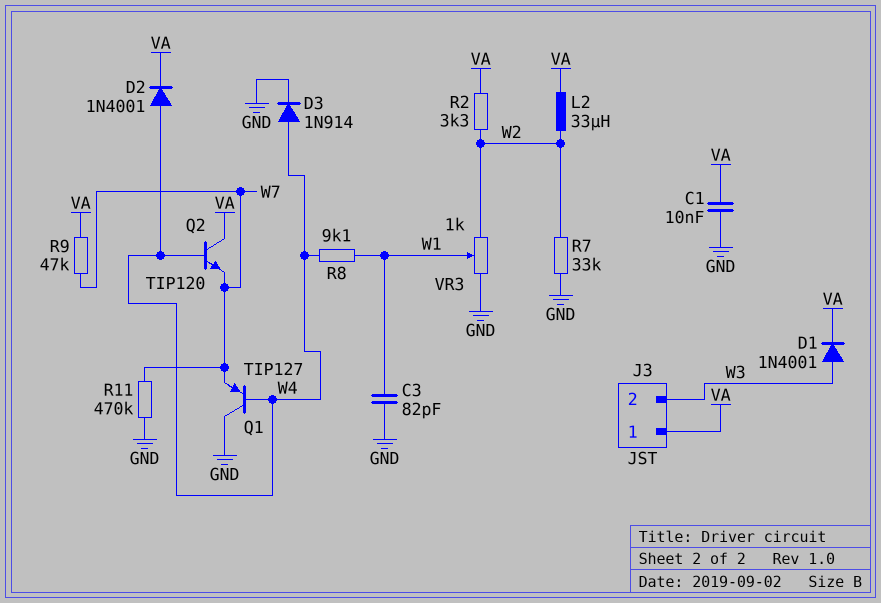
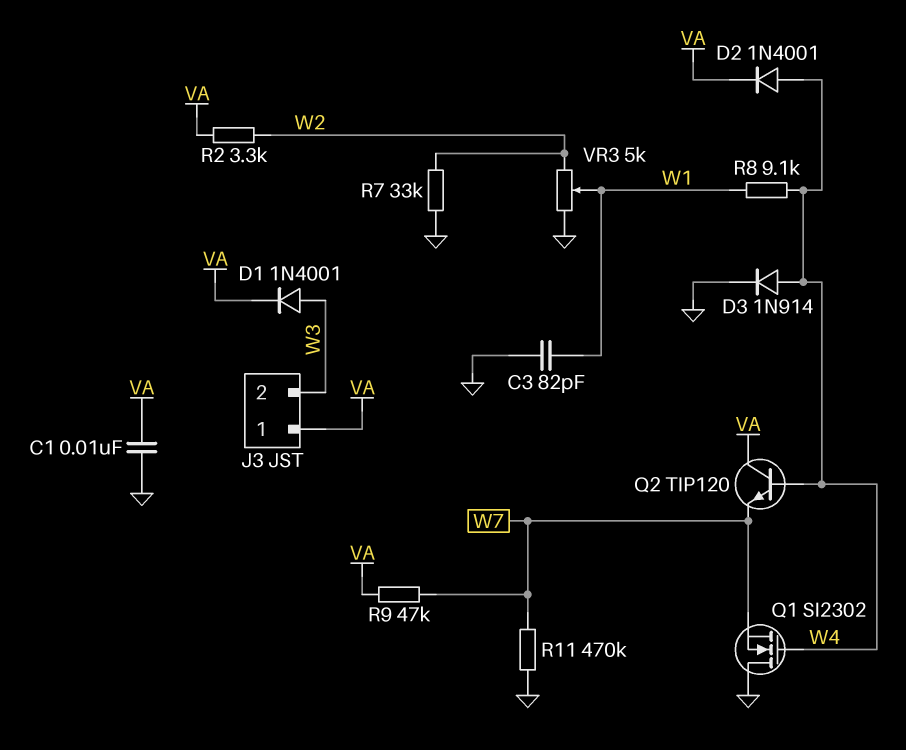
L2: 33uH (VA, W2) -> none
Q1: PNP TIP127 (B W4, C GND, E W7) -> NMOS SI2302 (G W4, D GND, S W7)
VR3: 1k (GND, W2, wiper W1) -> 5k (GND, W2, wiper W1)

